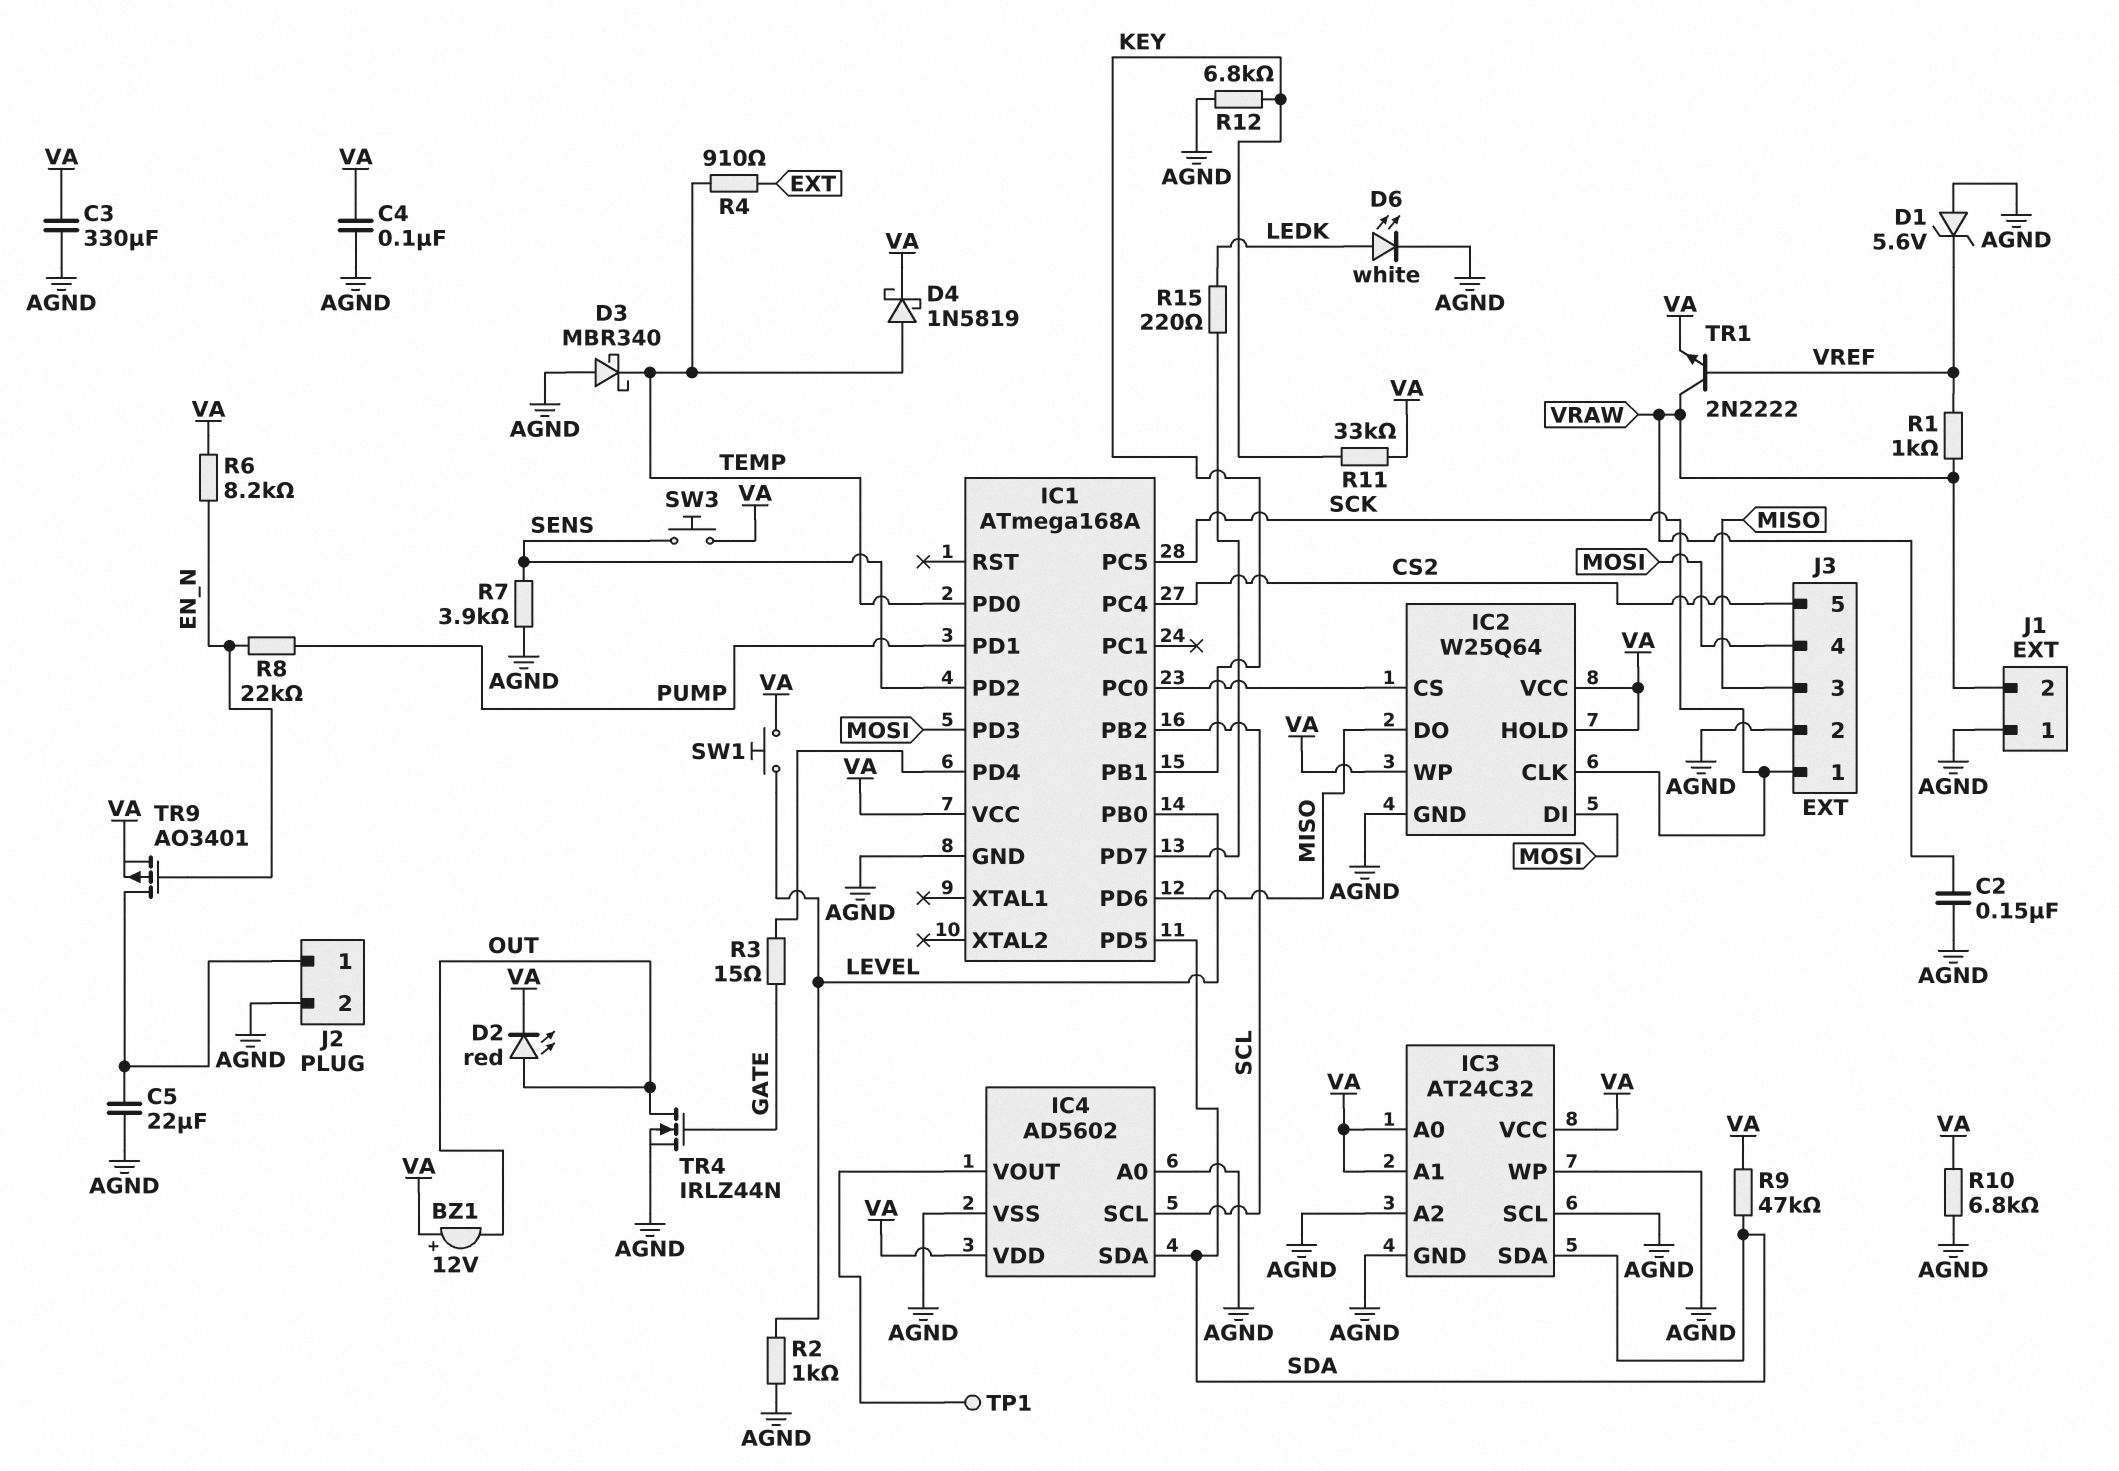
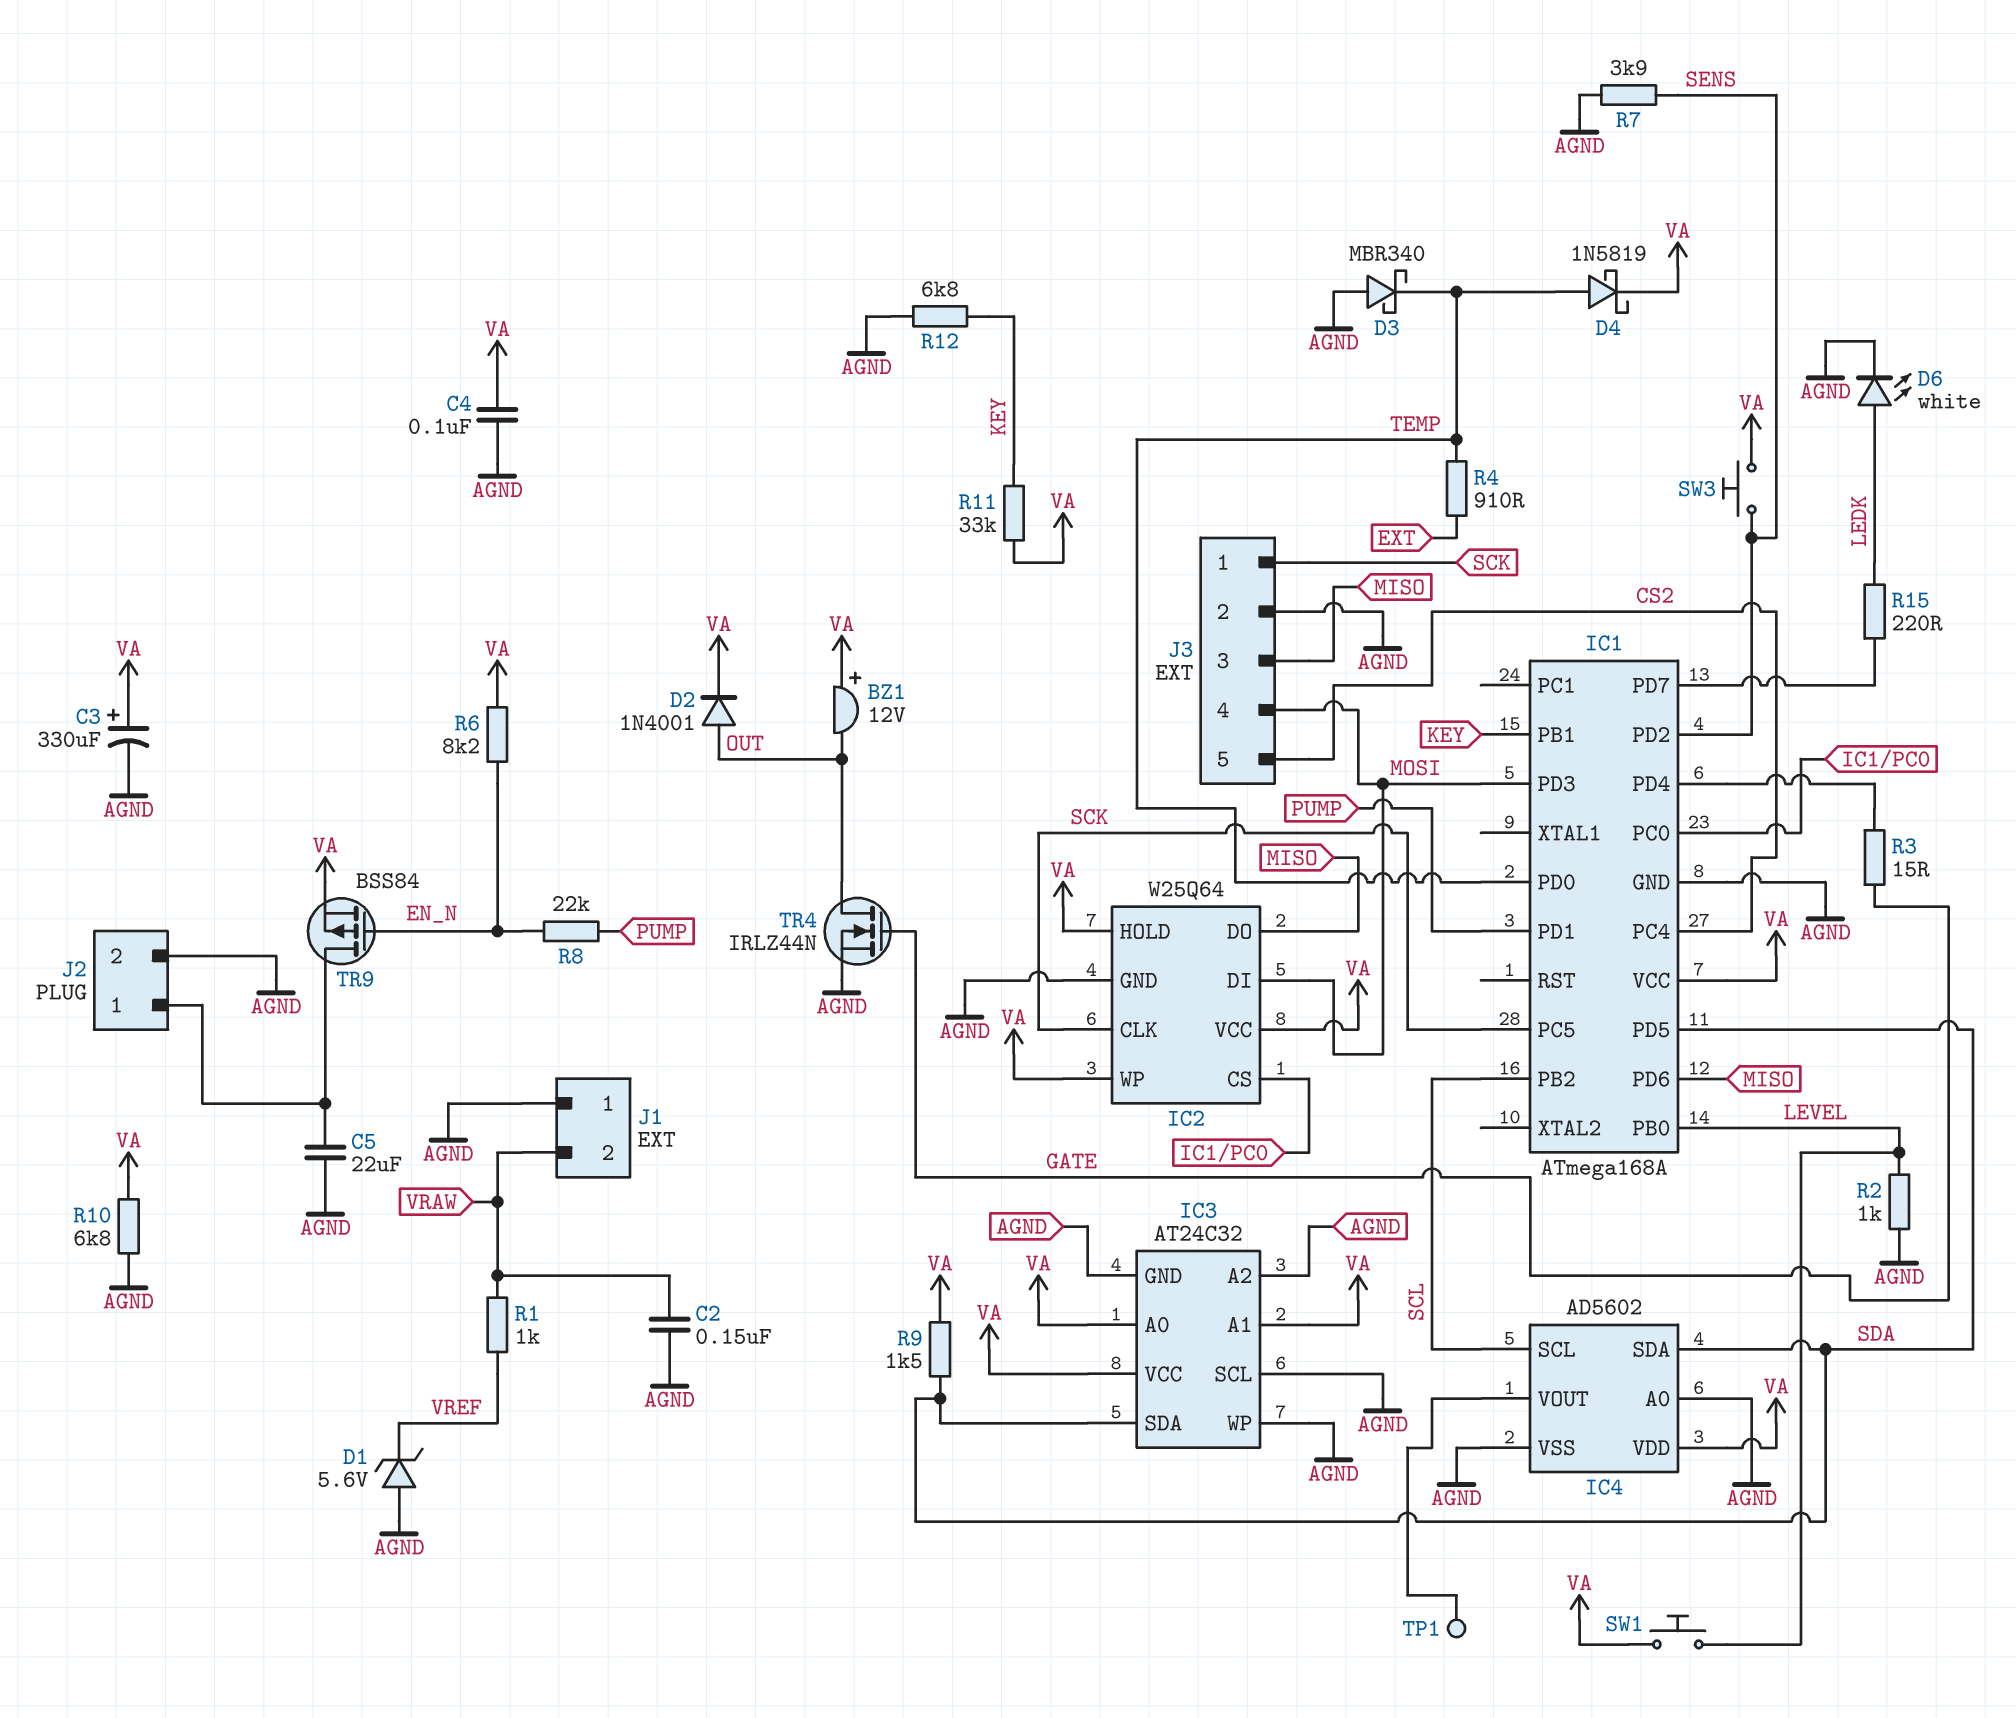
C3: 330uF (AGND, VA) -> 330uF (plus VA, minus AGND)
D2: LED red (A OUT, K VA) -> diode 1N4001 (A OUT, K VA)
R9: 47k (SDA, VA) -> 1.5k (SDA, VA)
TR1: NPN 2N2222 (B VREF, C VRAW, E VA) -> none
TR9: PMOS AO3401 (G EN_N, D J2/1, S VA) -> PMOS BSS84 (G EN_N, D J2/1, S VA)

